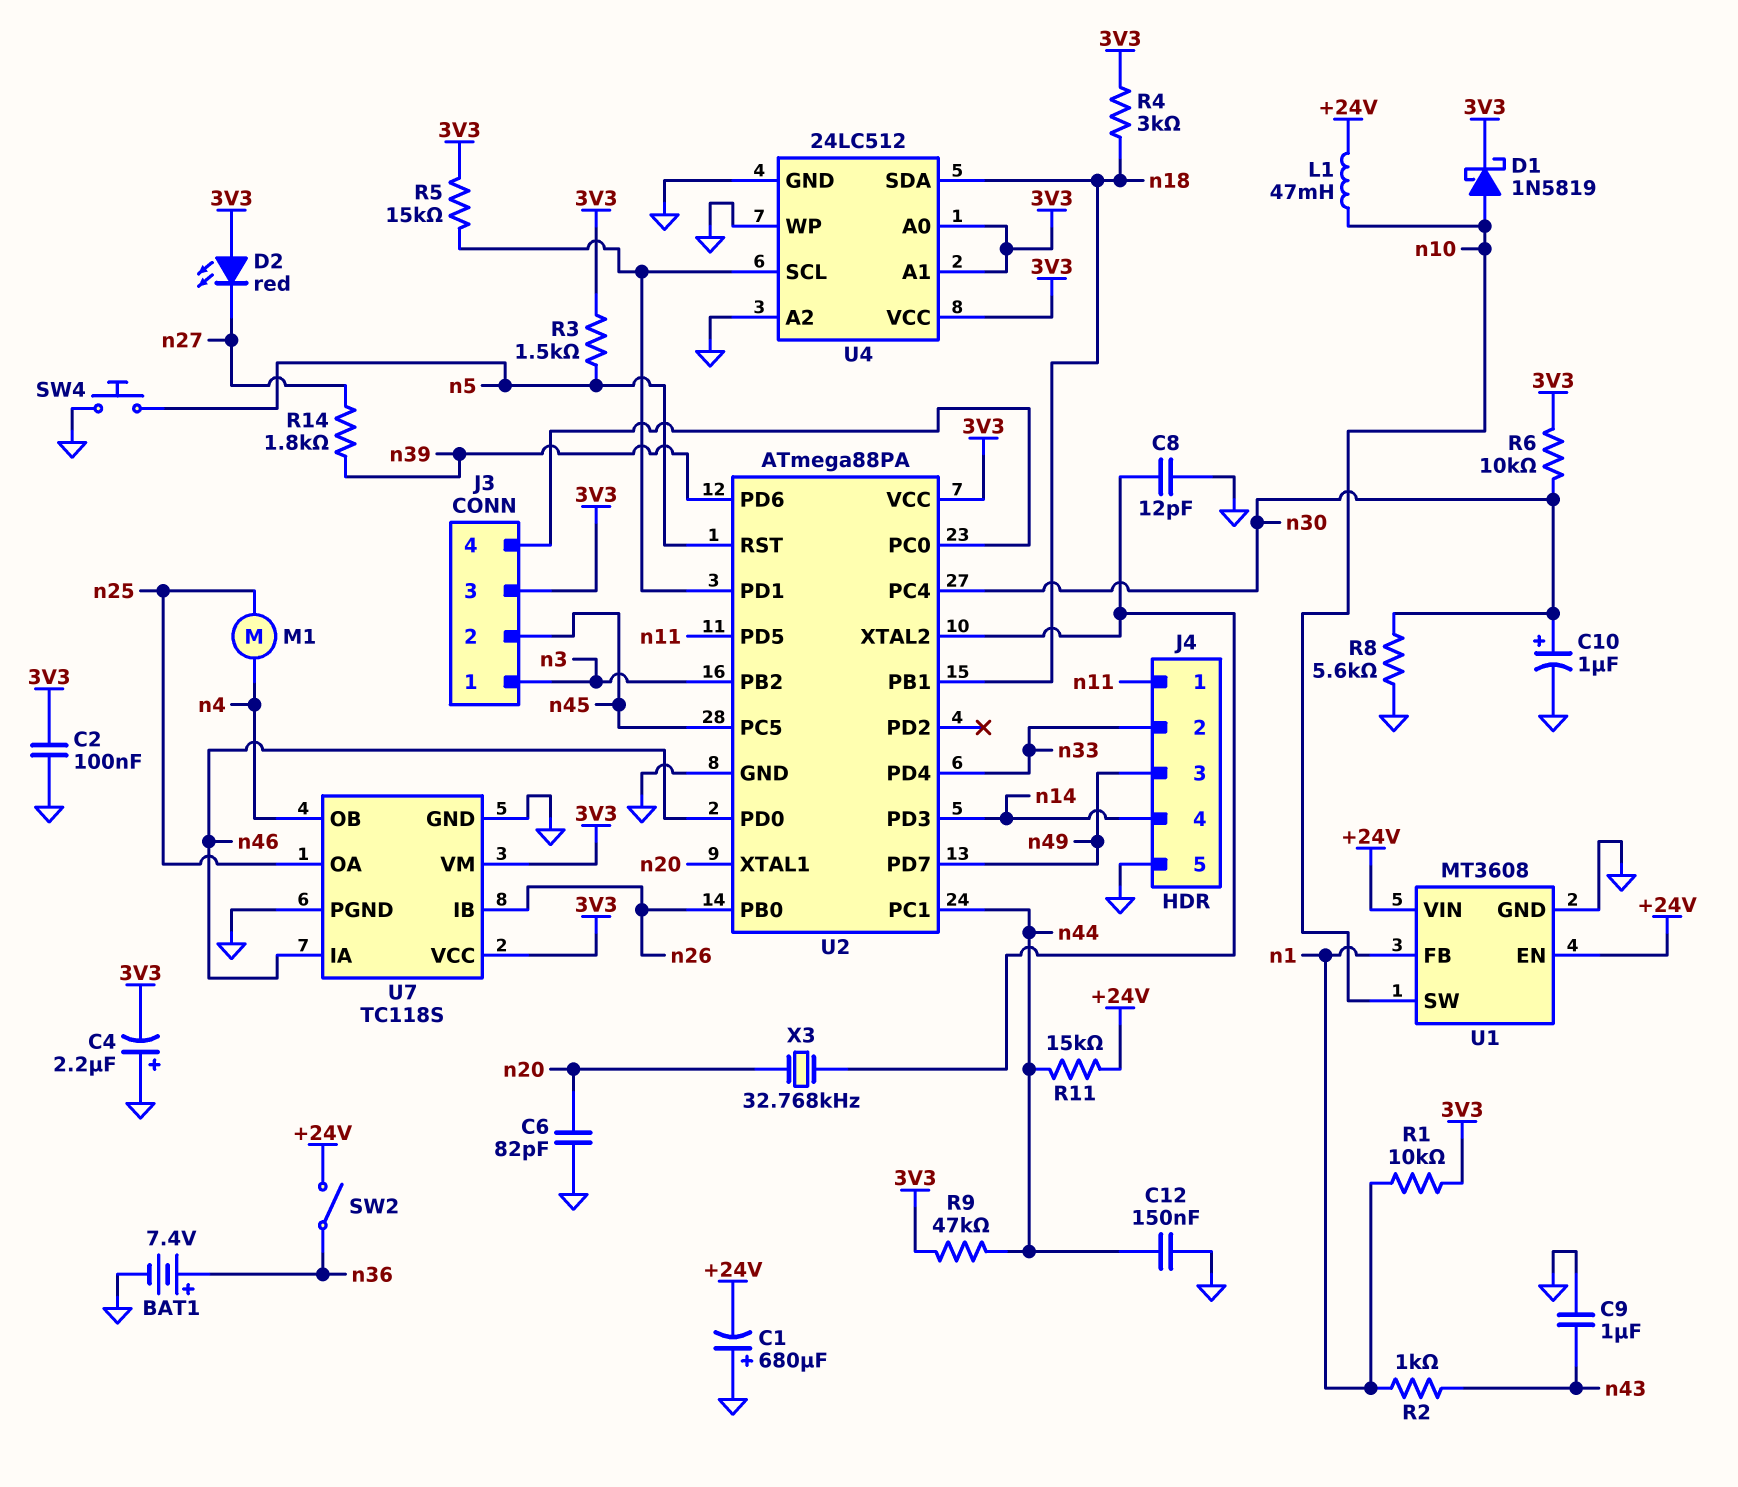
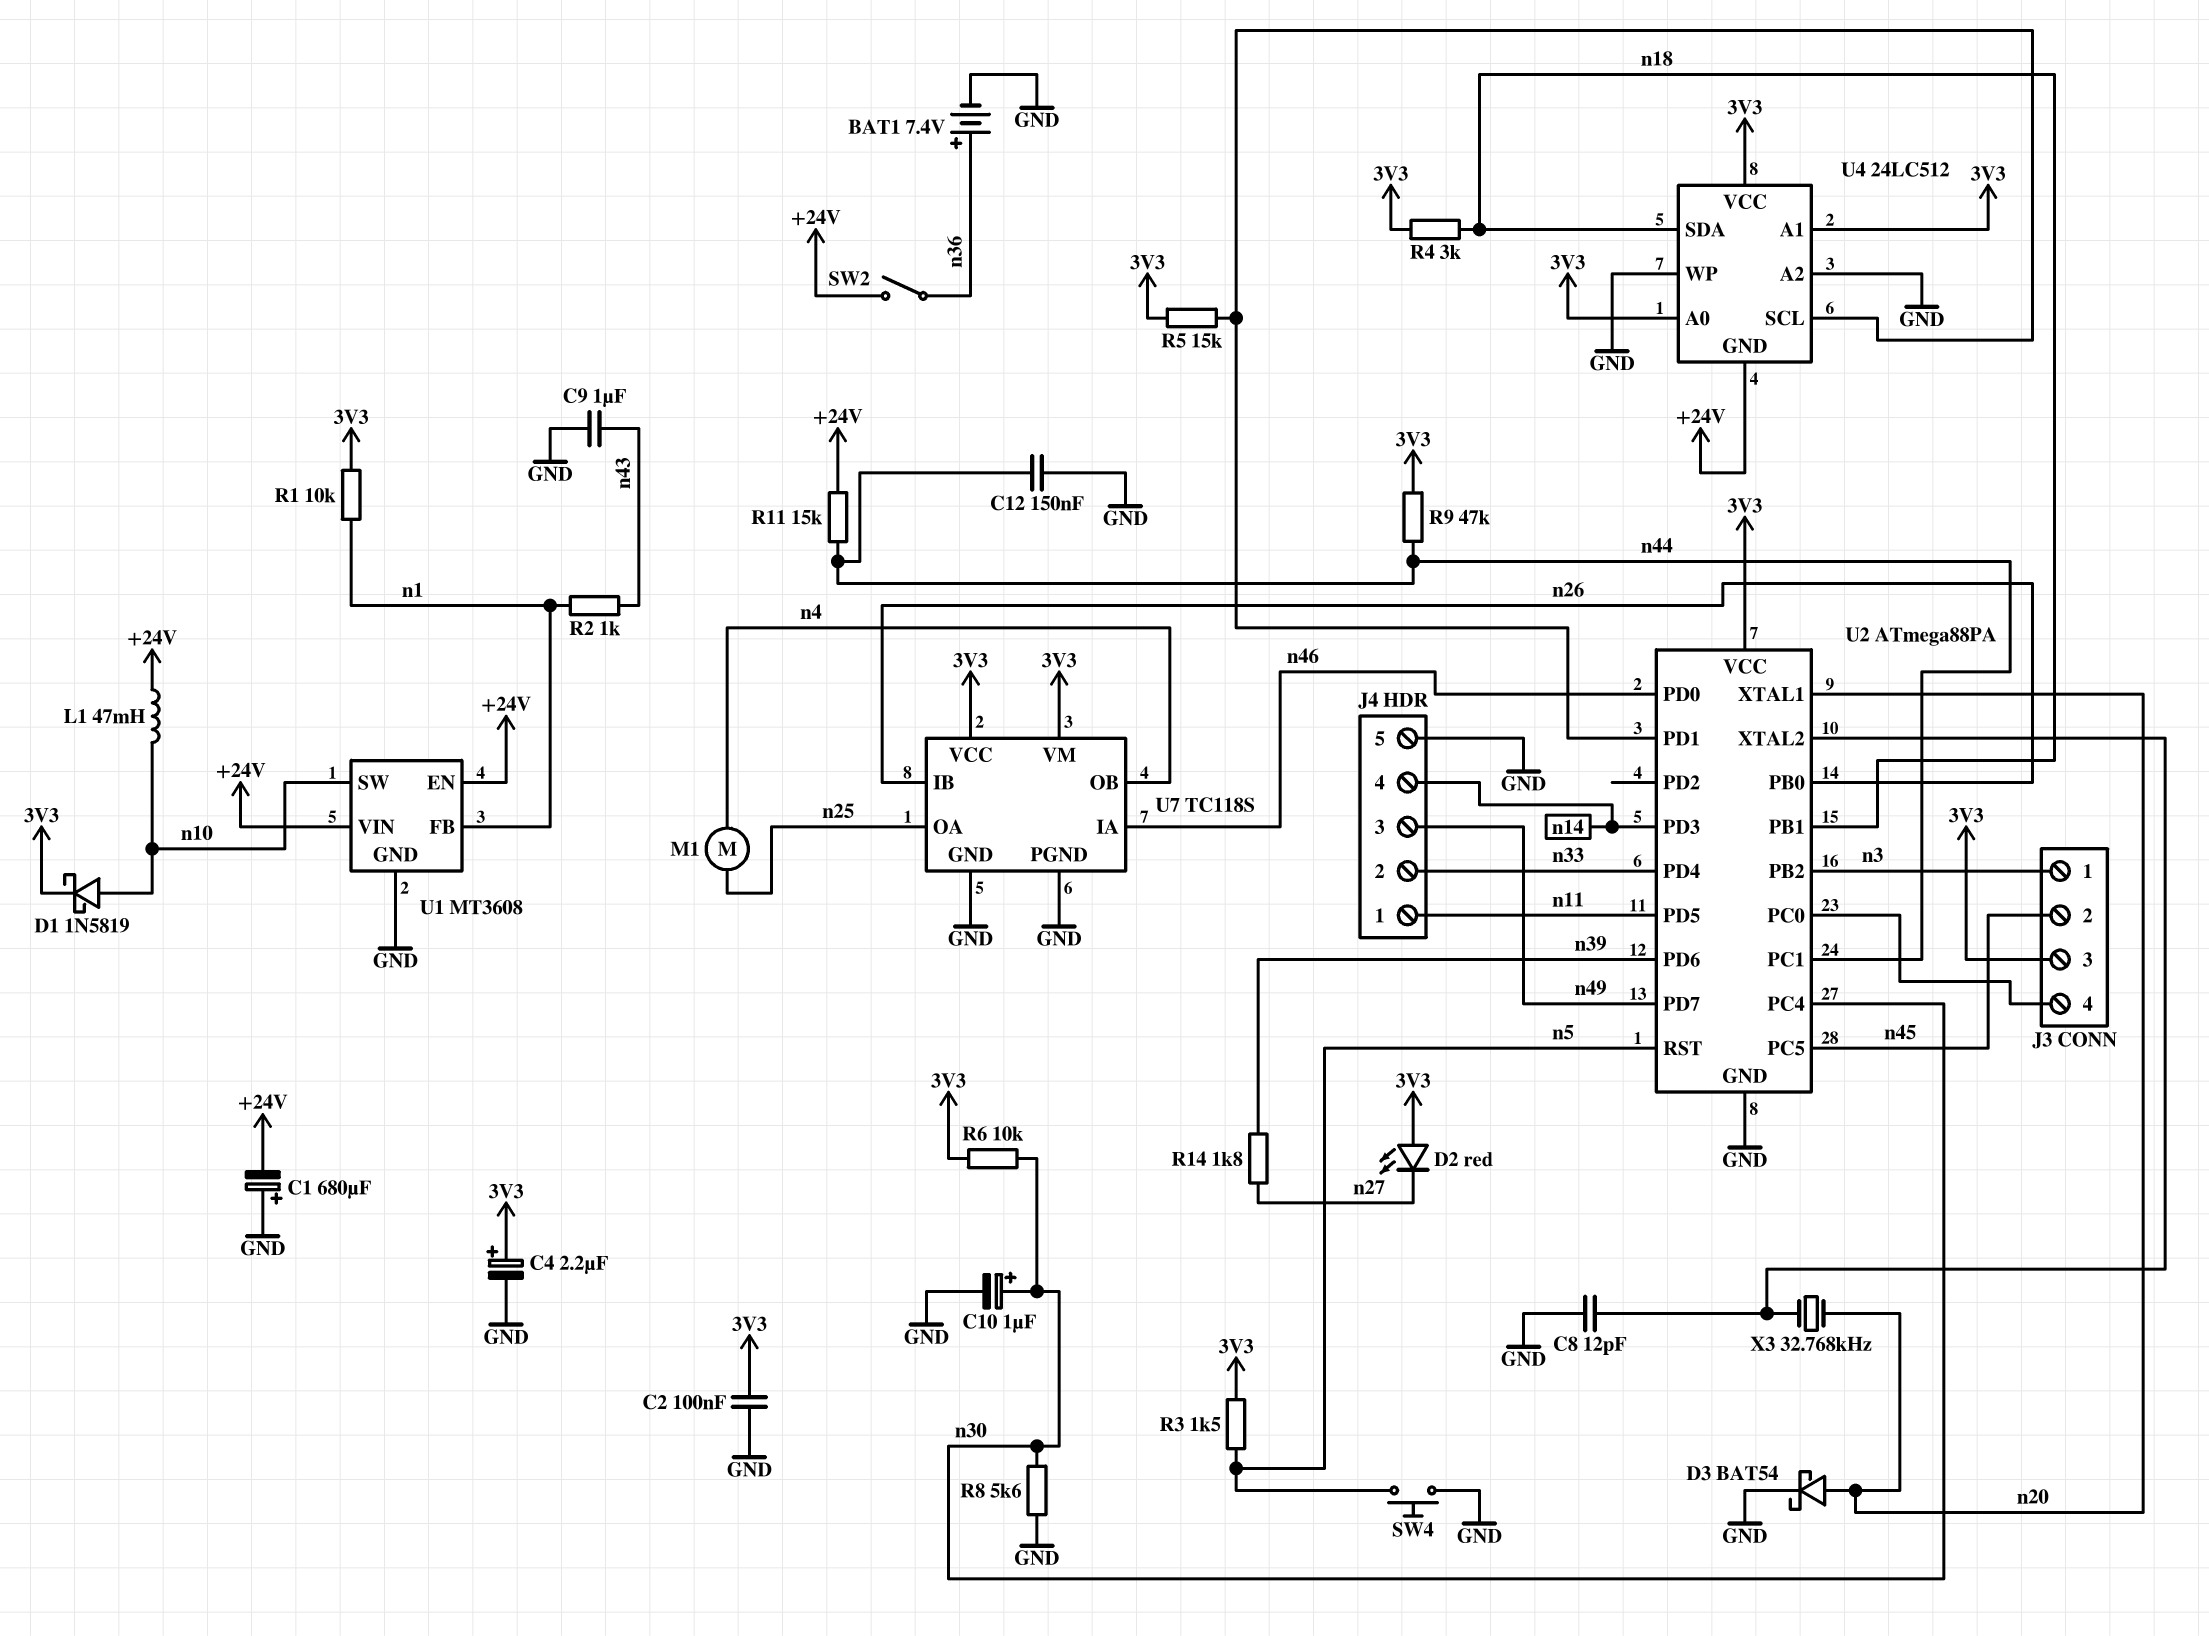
C4: 2.2uF (plus GND, minus 3V3) -> 2.2uF (plus 3V3, minus GND)
C6: 82pF (GND, n20) -> none
D3: none -> schottky BAT54 (A n20, K GND)
U4 pin GND: GND -> +24V

